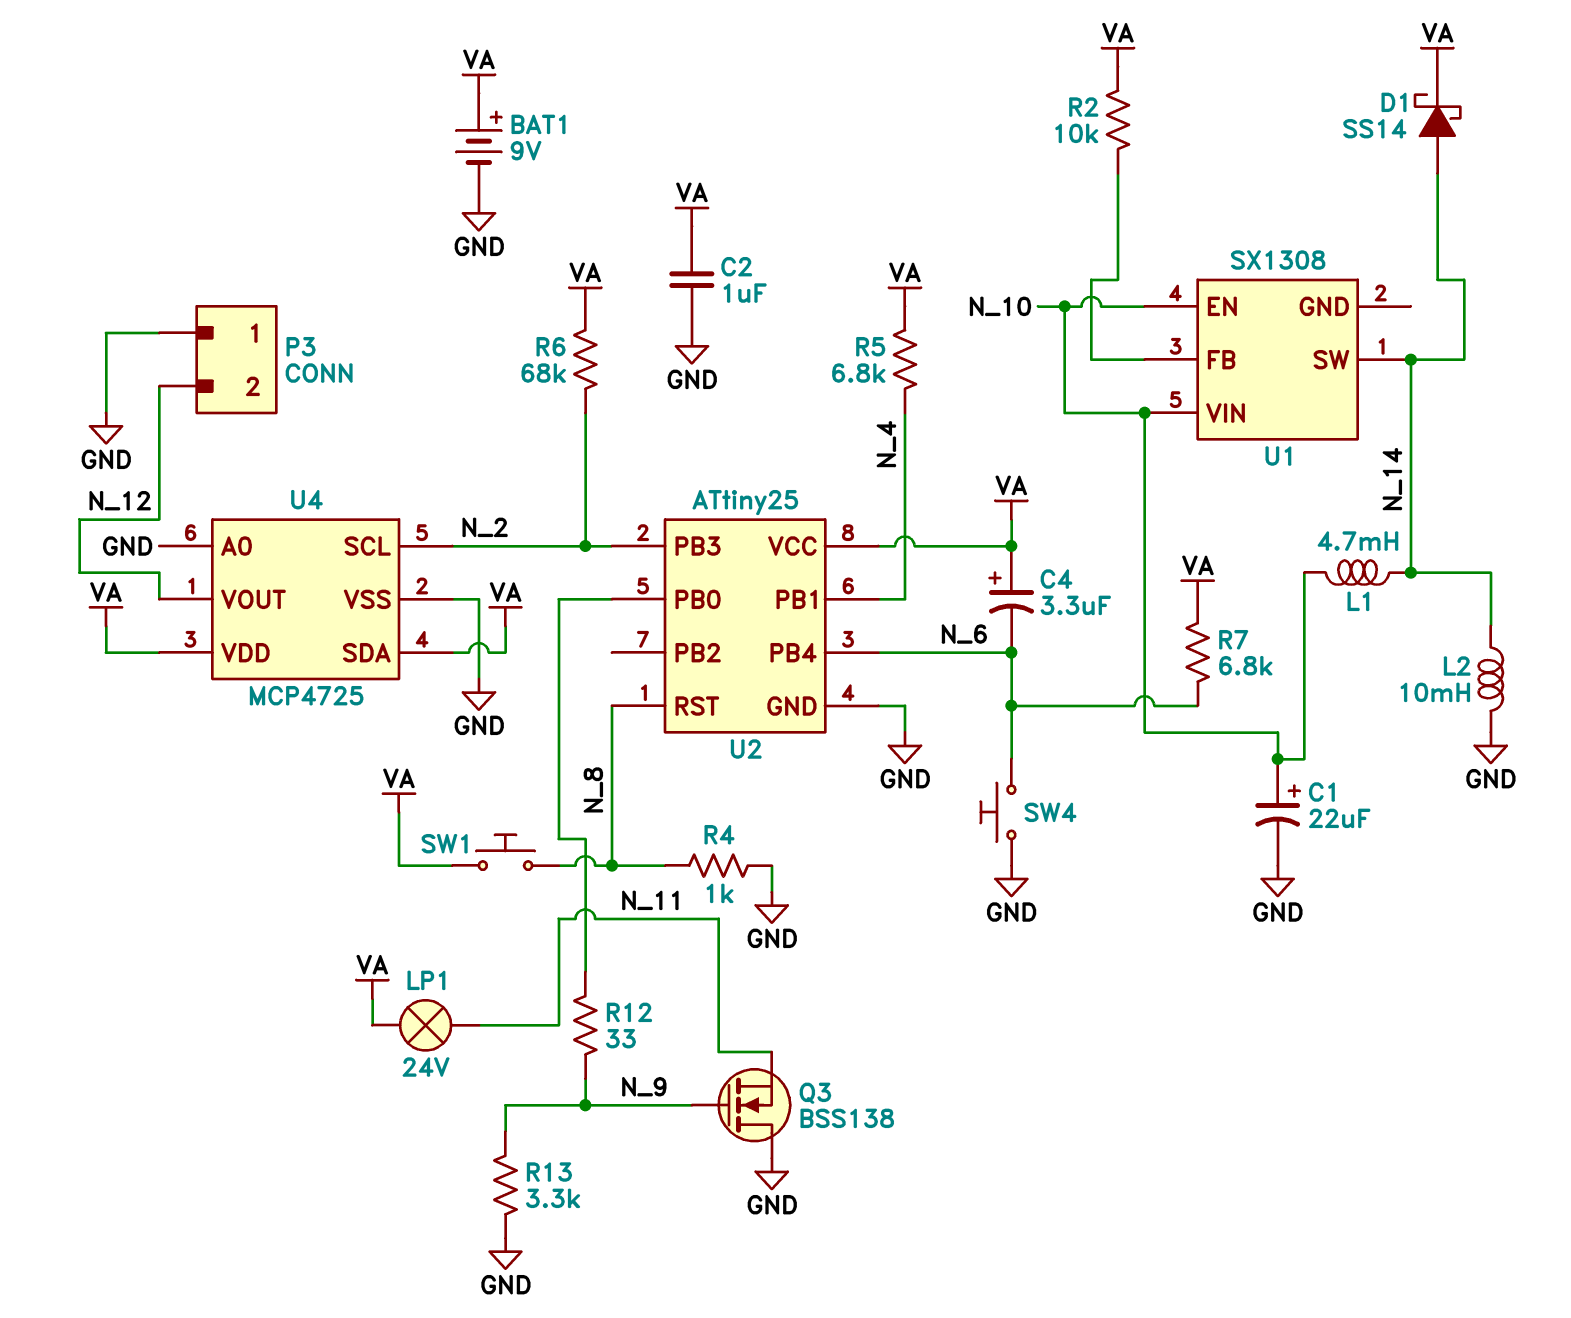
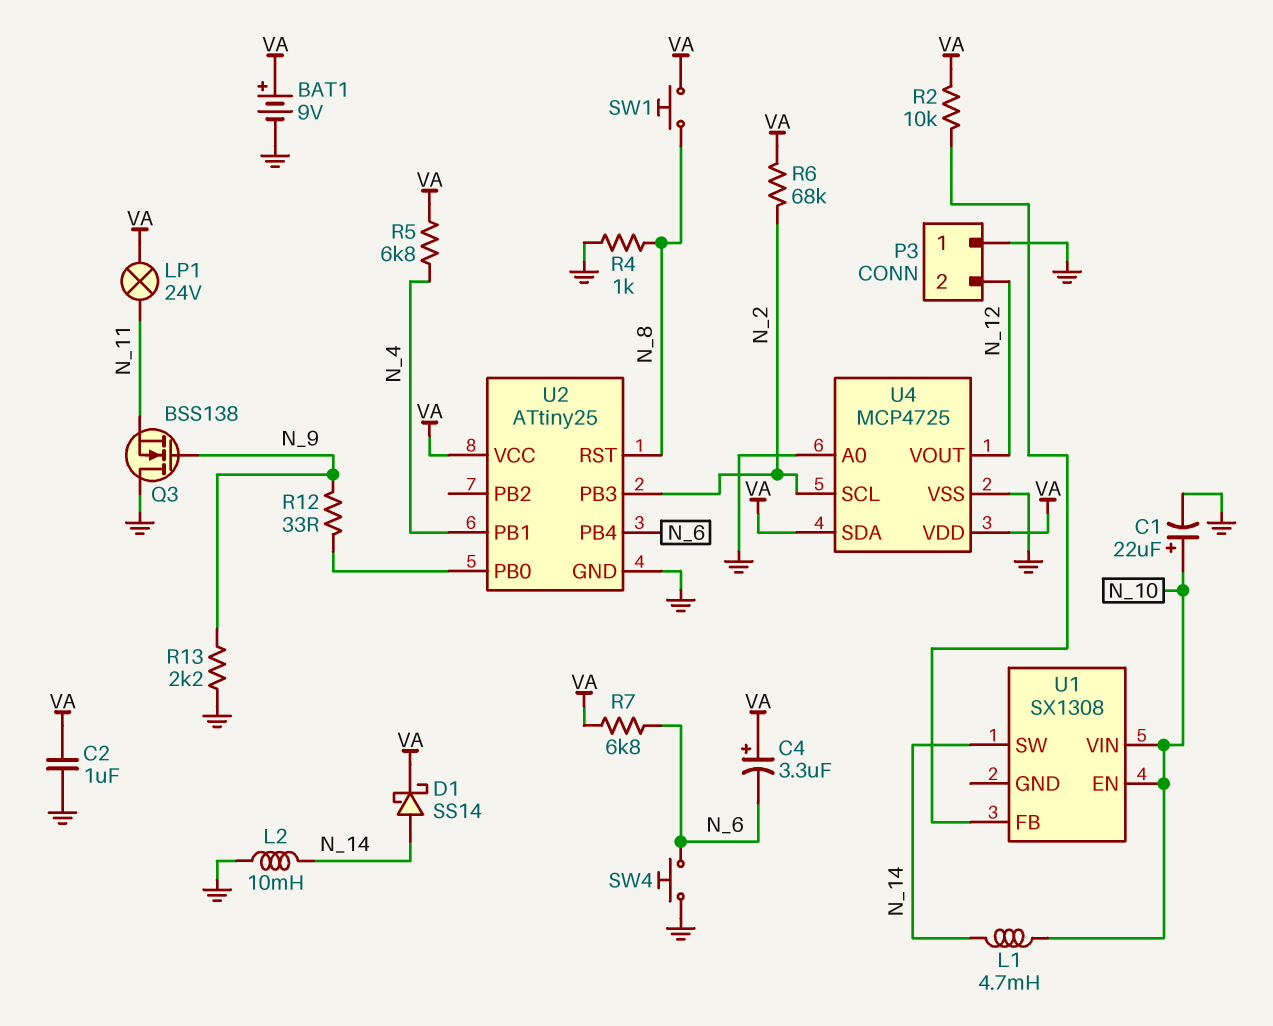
R13: 3.3k (GND, N_9) -> 2.2k (GND, N_9)

